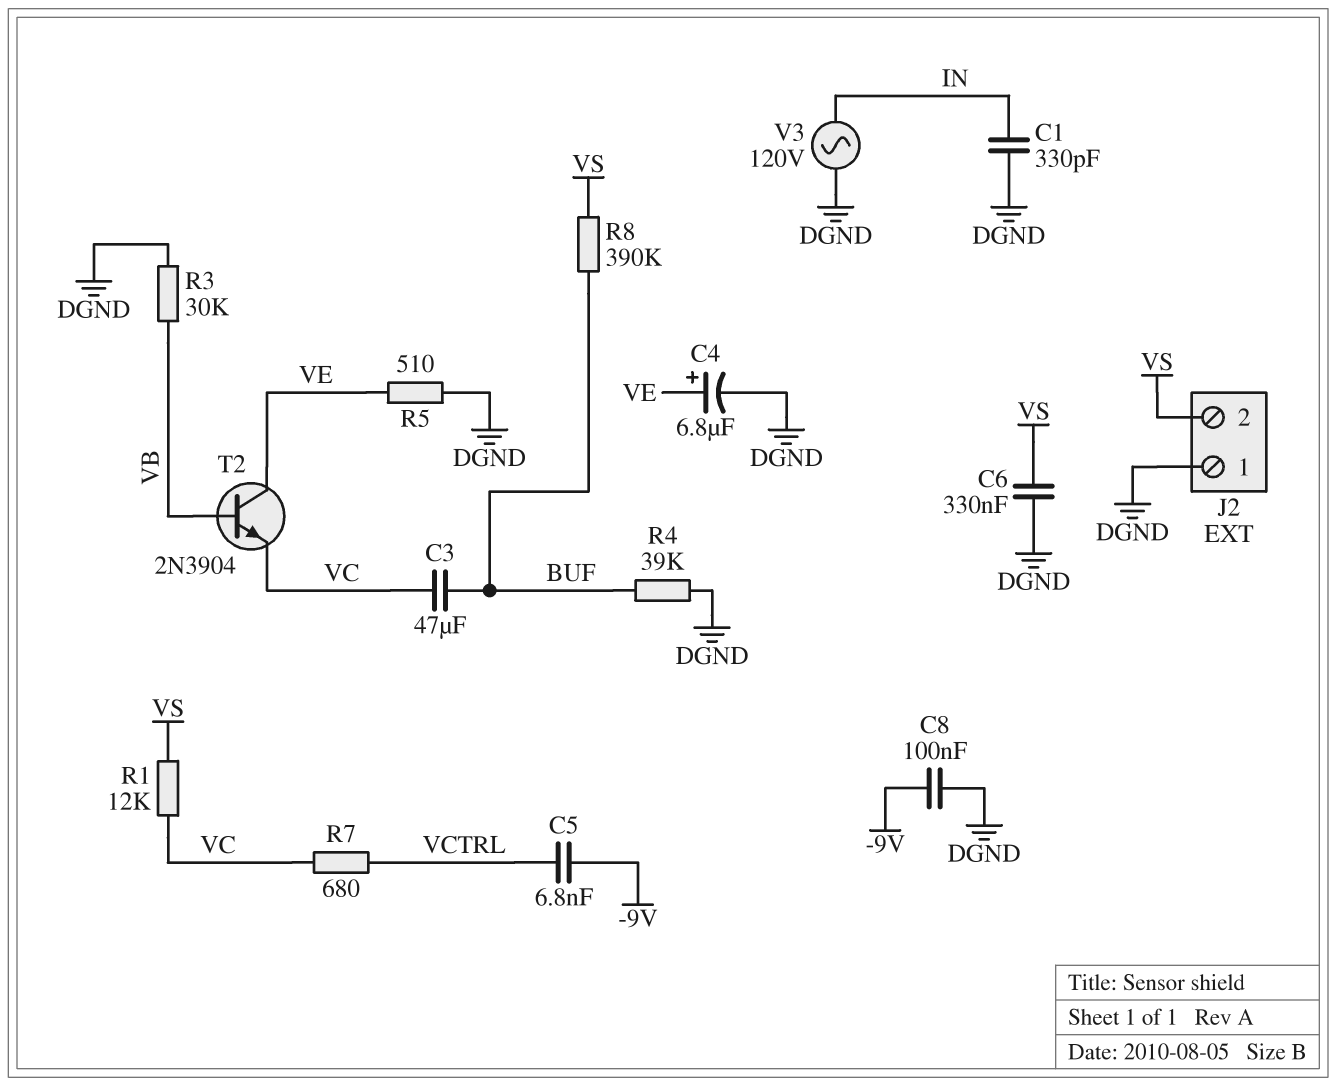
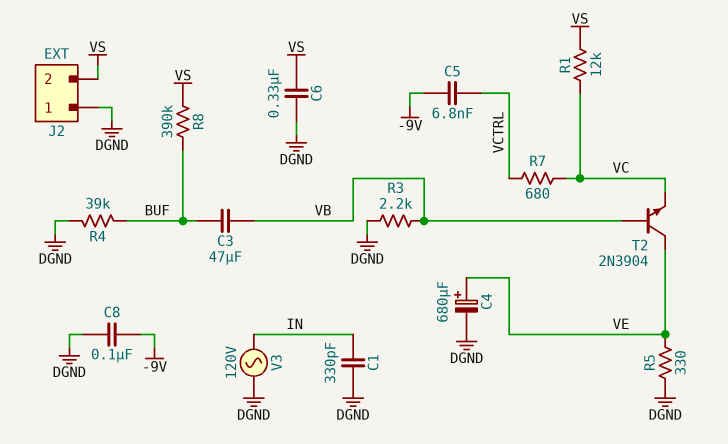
C3: 47uF (BUF, VC) -> 47uF (BUF, VB)
C4: 6.8uF (plus VE, minus DGND) -> 680uF (plus VE, minus DGND)
R3: 30k (DGND, VB) -> 2.2k (DGND, VB)
R5: 510 (DGND, VE) -> 330 (DGND, VE)

